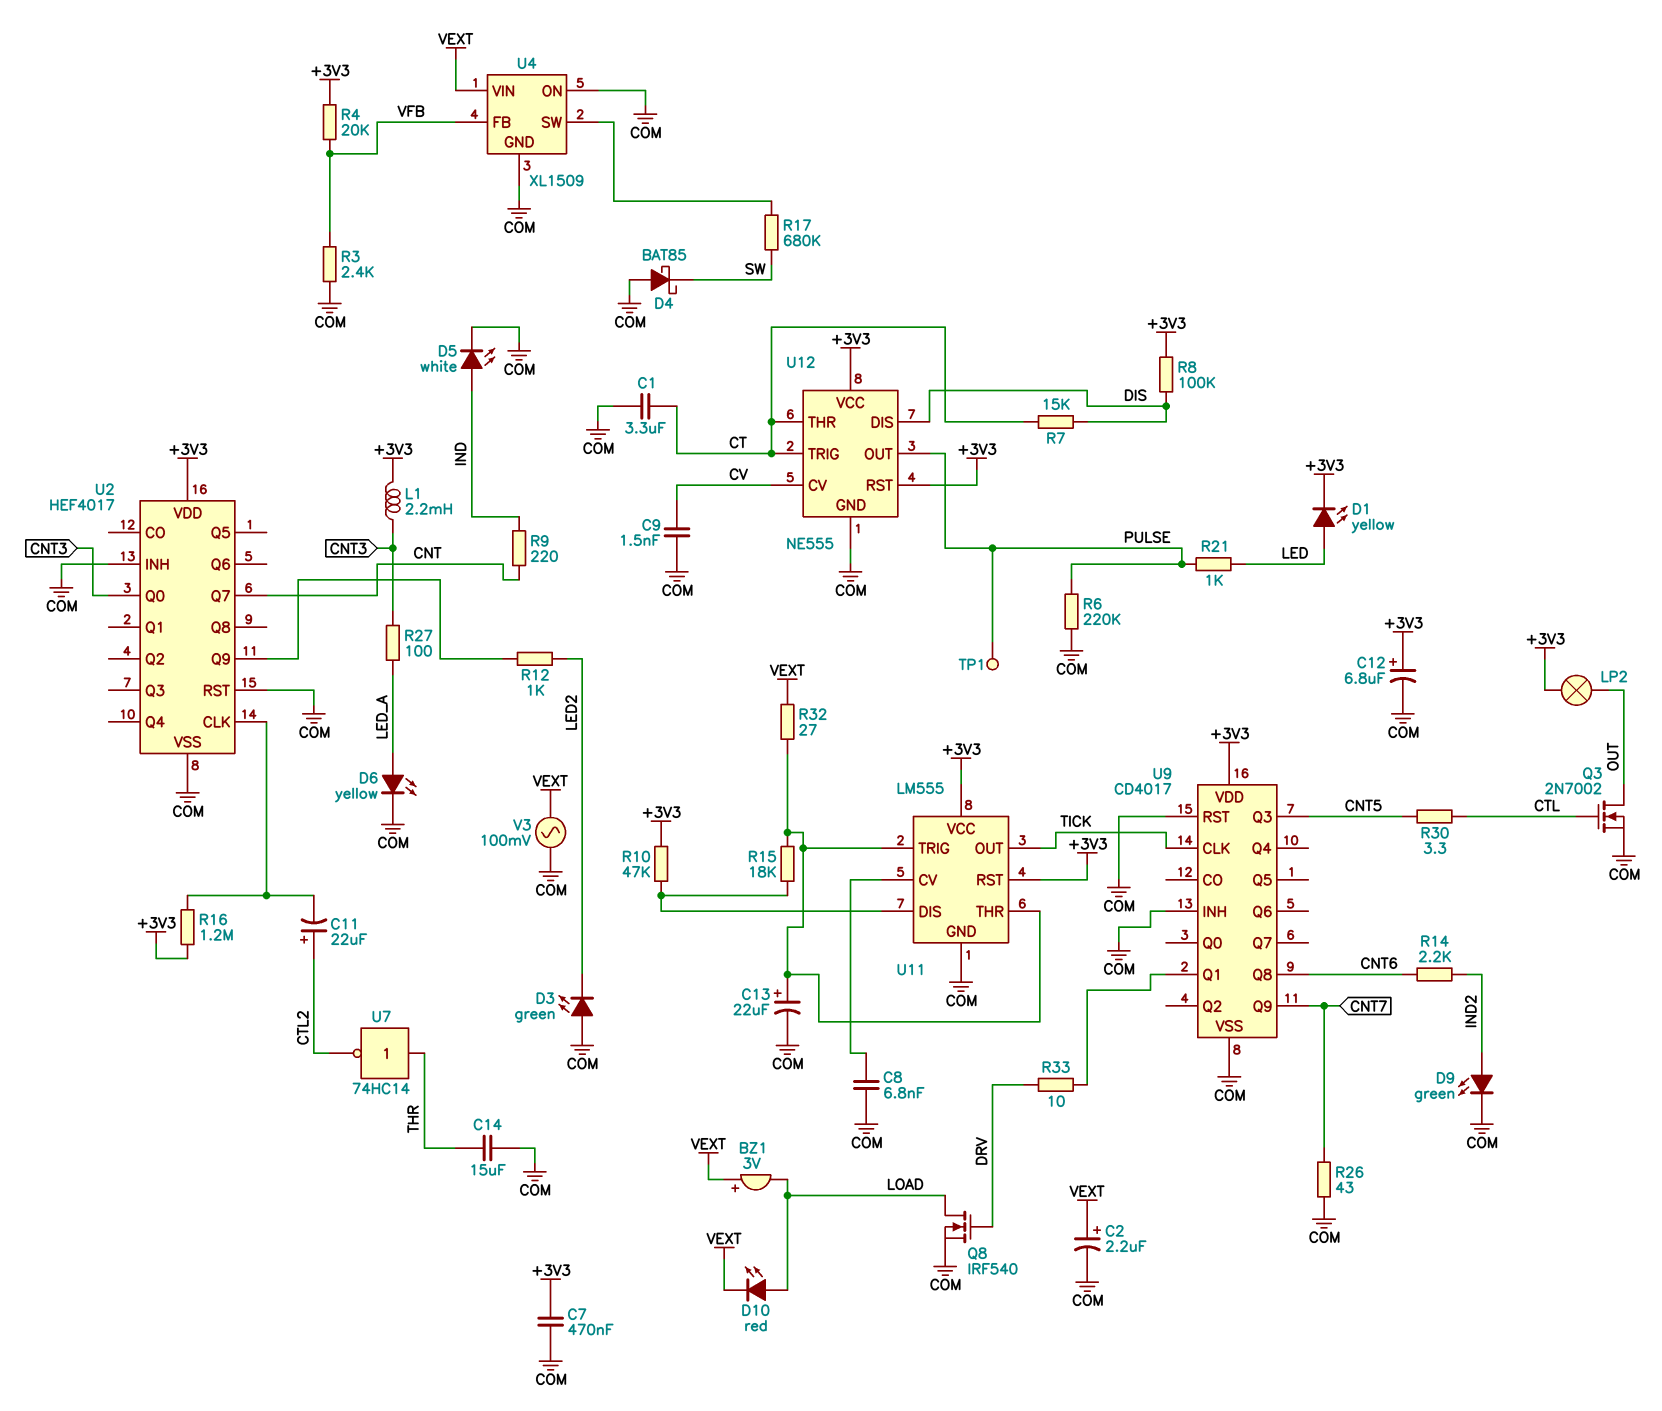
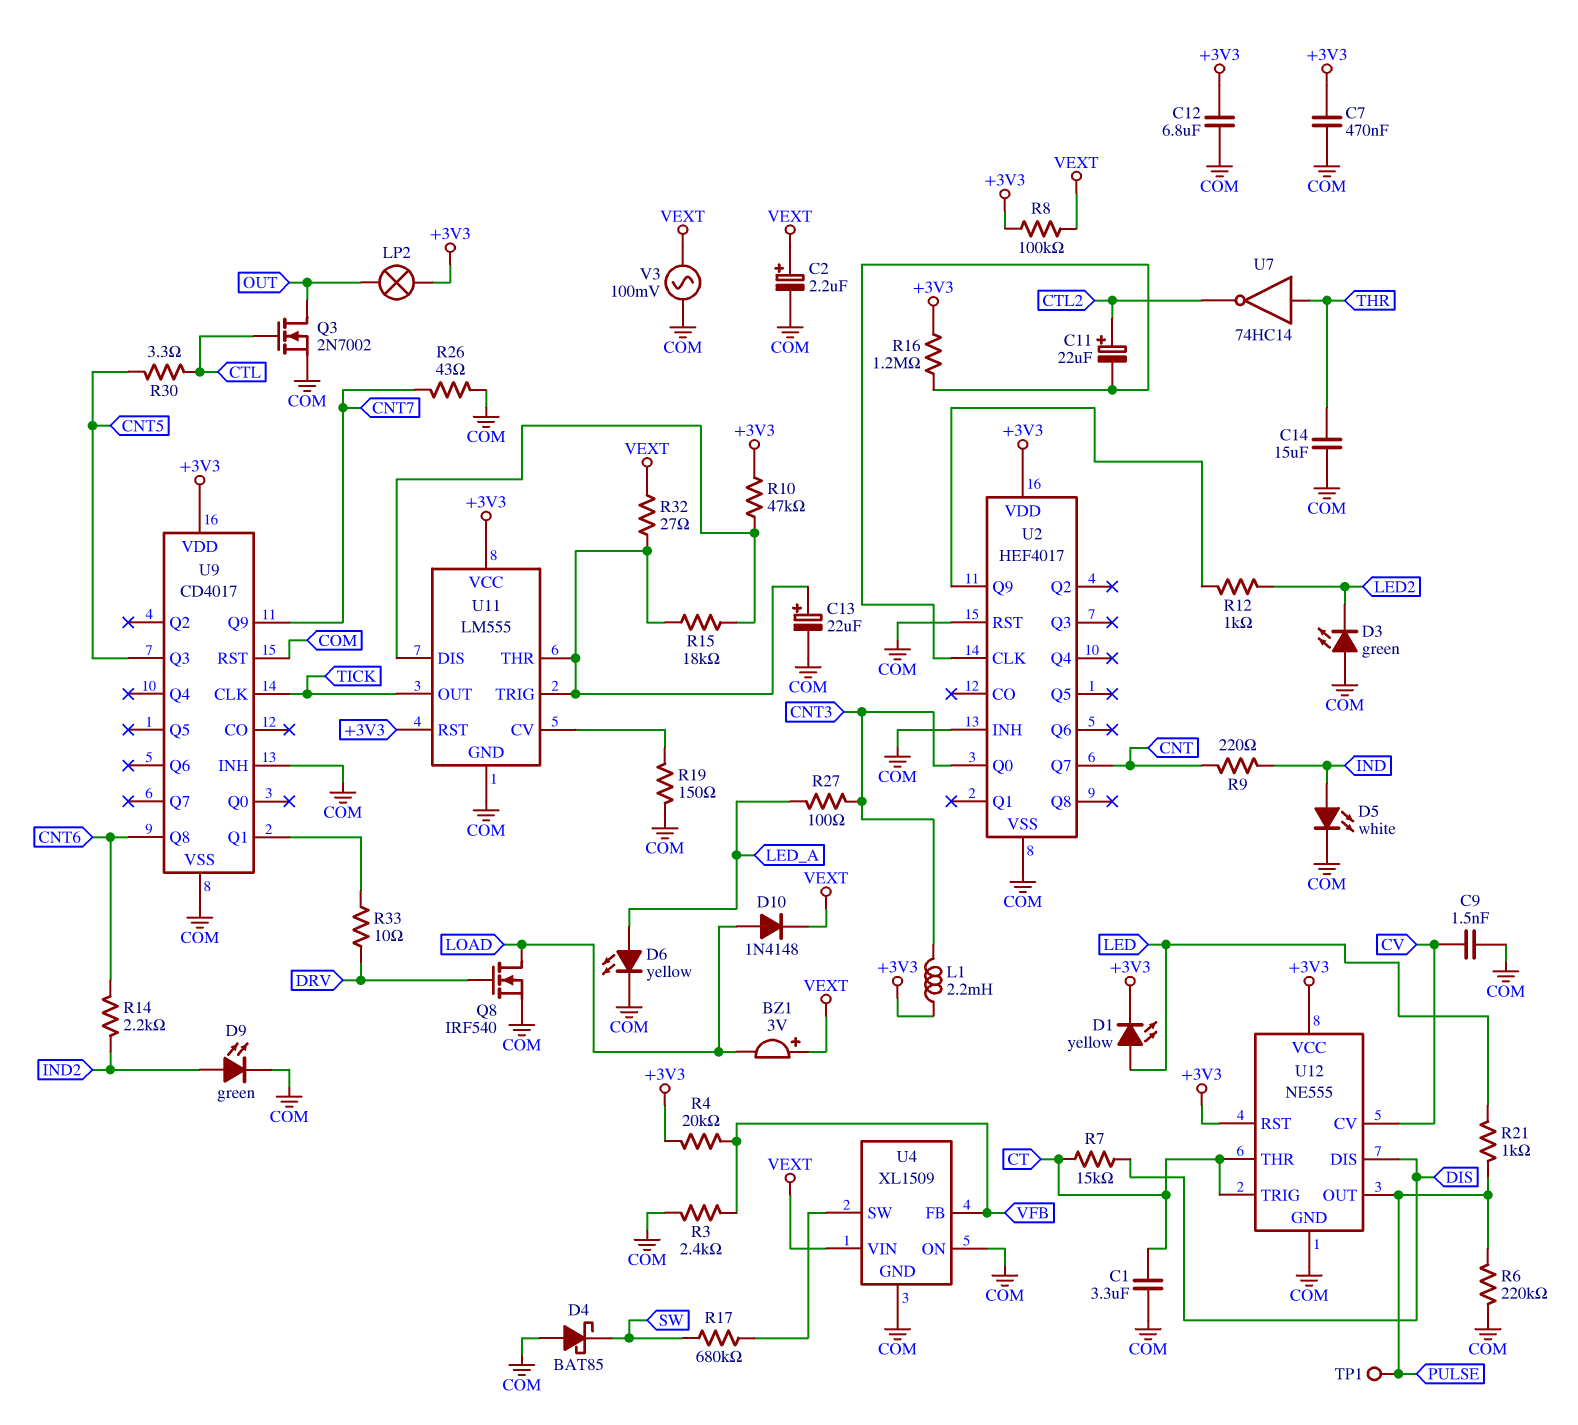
C8: 6.8nF (COM, U11/CV) -> none
C12: 6.8uF (plus +3V3, minus COM) -> 6.8uF (+3V3, COM)
D10: LED red (A LOAD, K VEXT) -> diode 1N4148 (A LOAD, K VEXT)
R8: 100k (+3V3, DIS) -> 100k (+3V3, VEXT)
R19: none -> 150 (COM, U11/CV)

